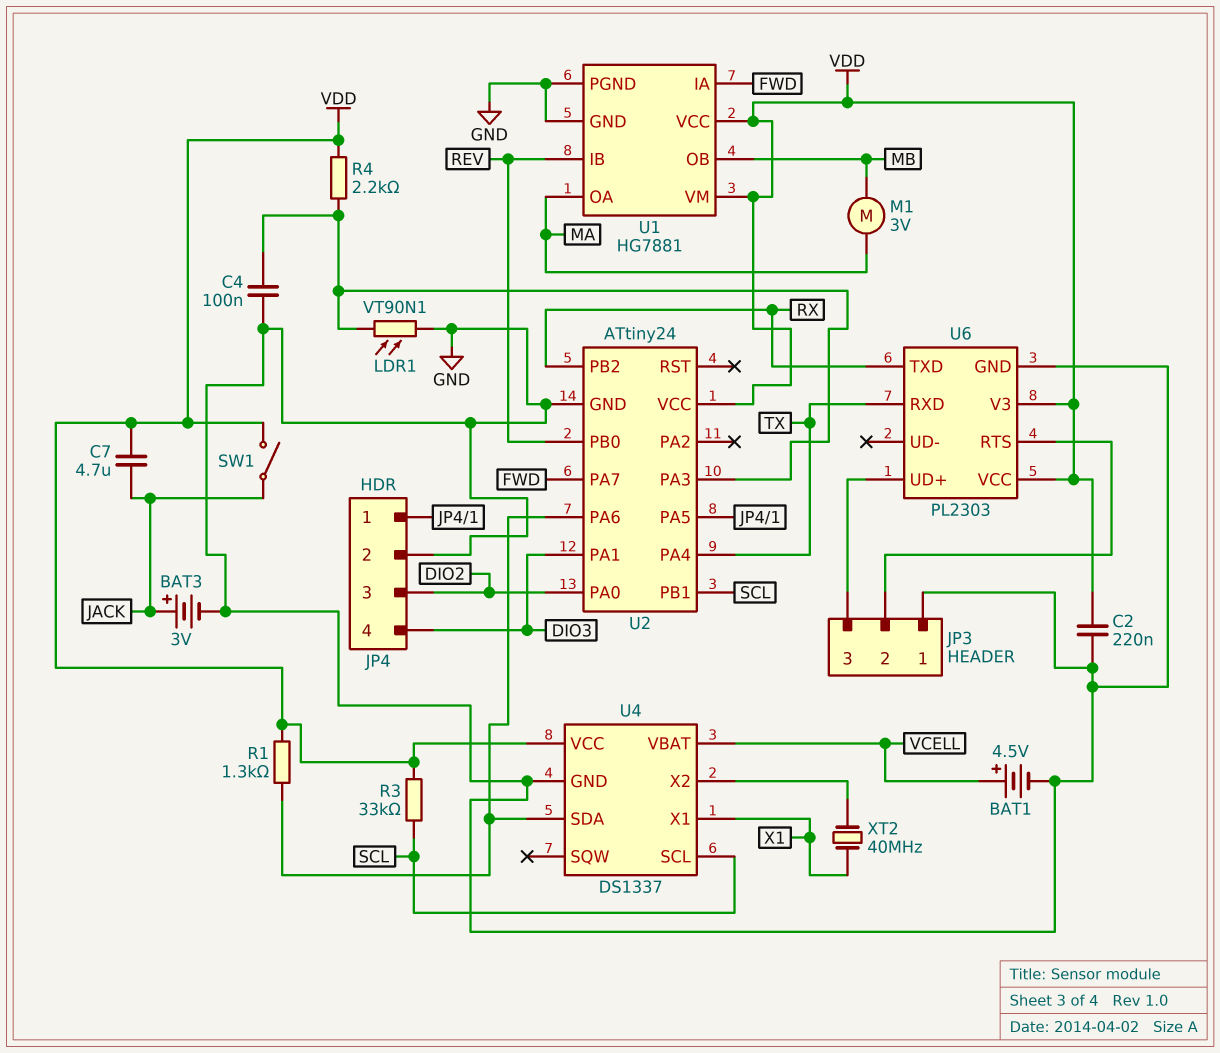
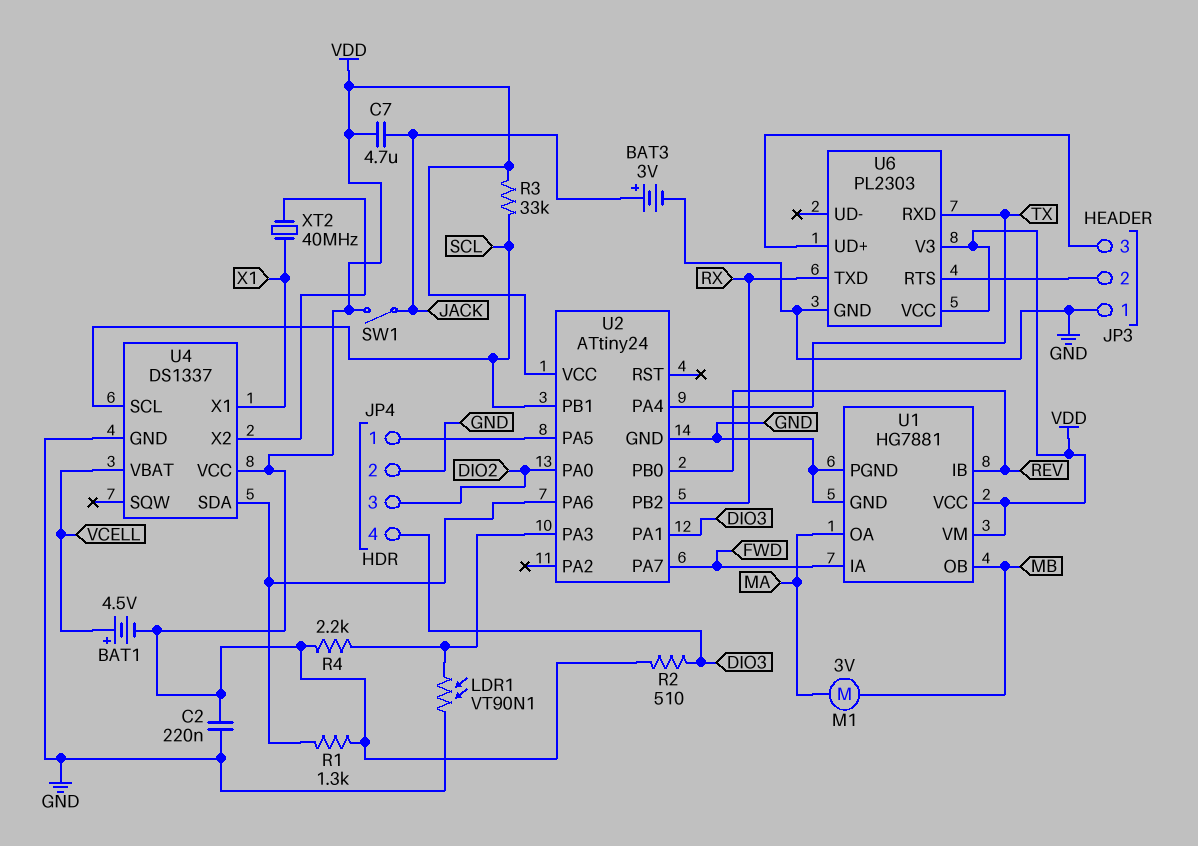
BAT1: 4.5V (plus VCELL, minus GND) -> 4.5V (plus VCELL, minus VDD)
C4: 100nF (GND, U2/PA3) -> none
R2: none -> 510 (DIO3, VDD)

